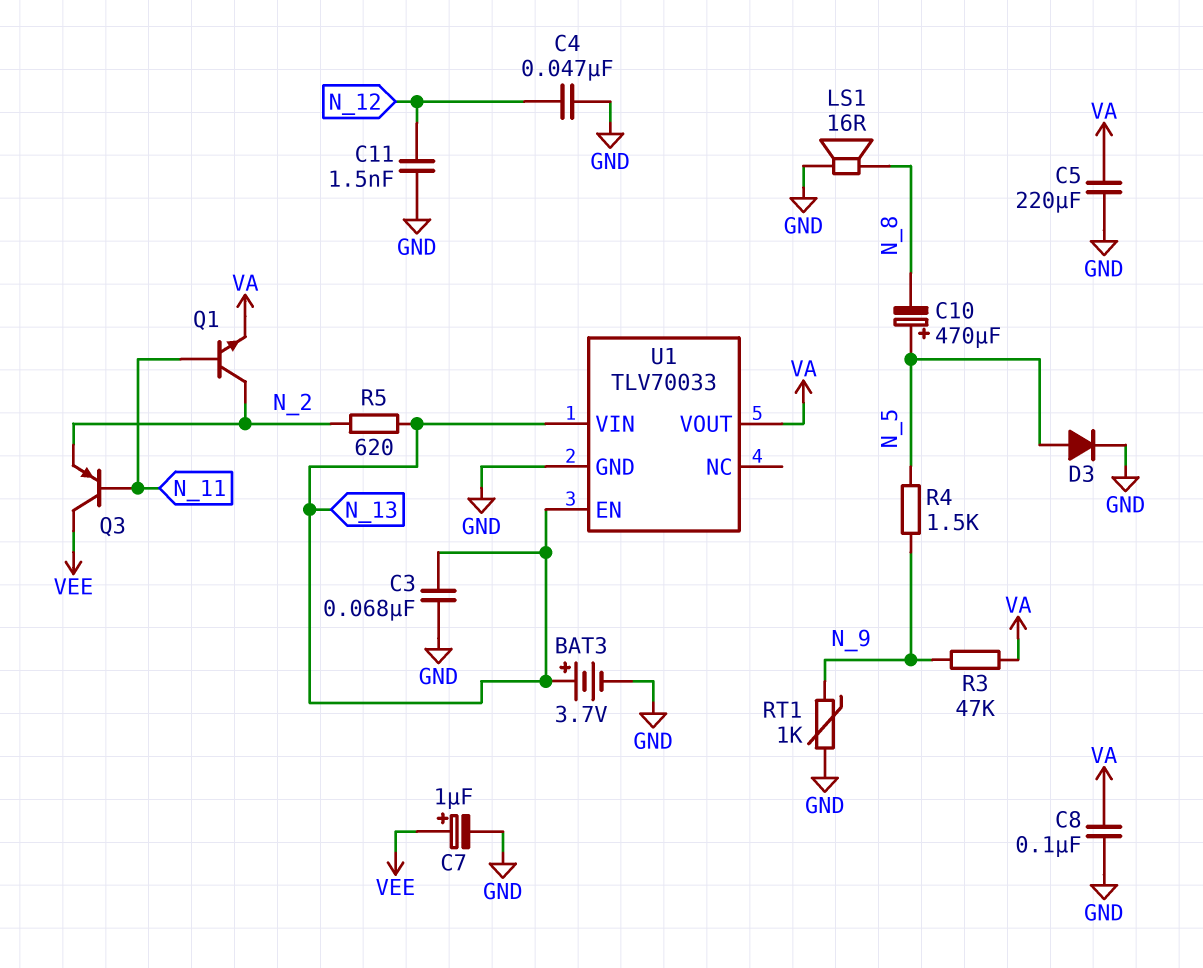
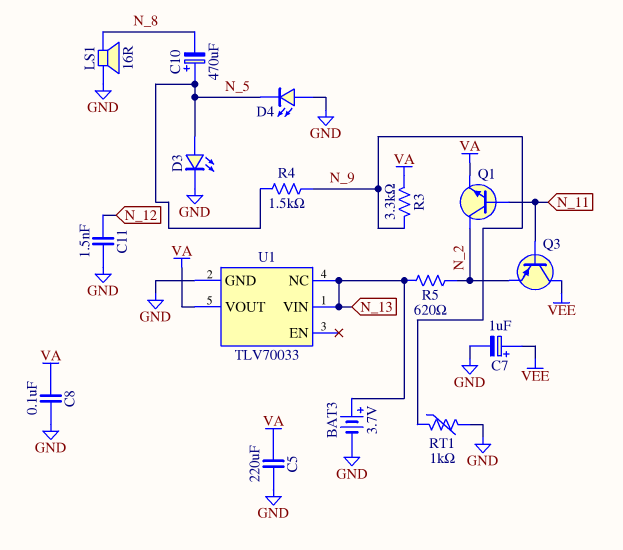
C3: 68nF (GND, N_13) -> none
C4: 47nF (GND, N_12) -> none
D3: diode (A N_5, K GND) -> LED (A N_5, K GND)
D4: none -> LED (A GND, K N_5)
R3: 47k (N_9, VA) -> 3.3k (N_9, VA)
U1 pin EN: N_13 -> none
U1 pin NC: none -> N_13

